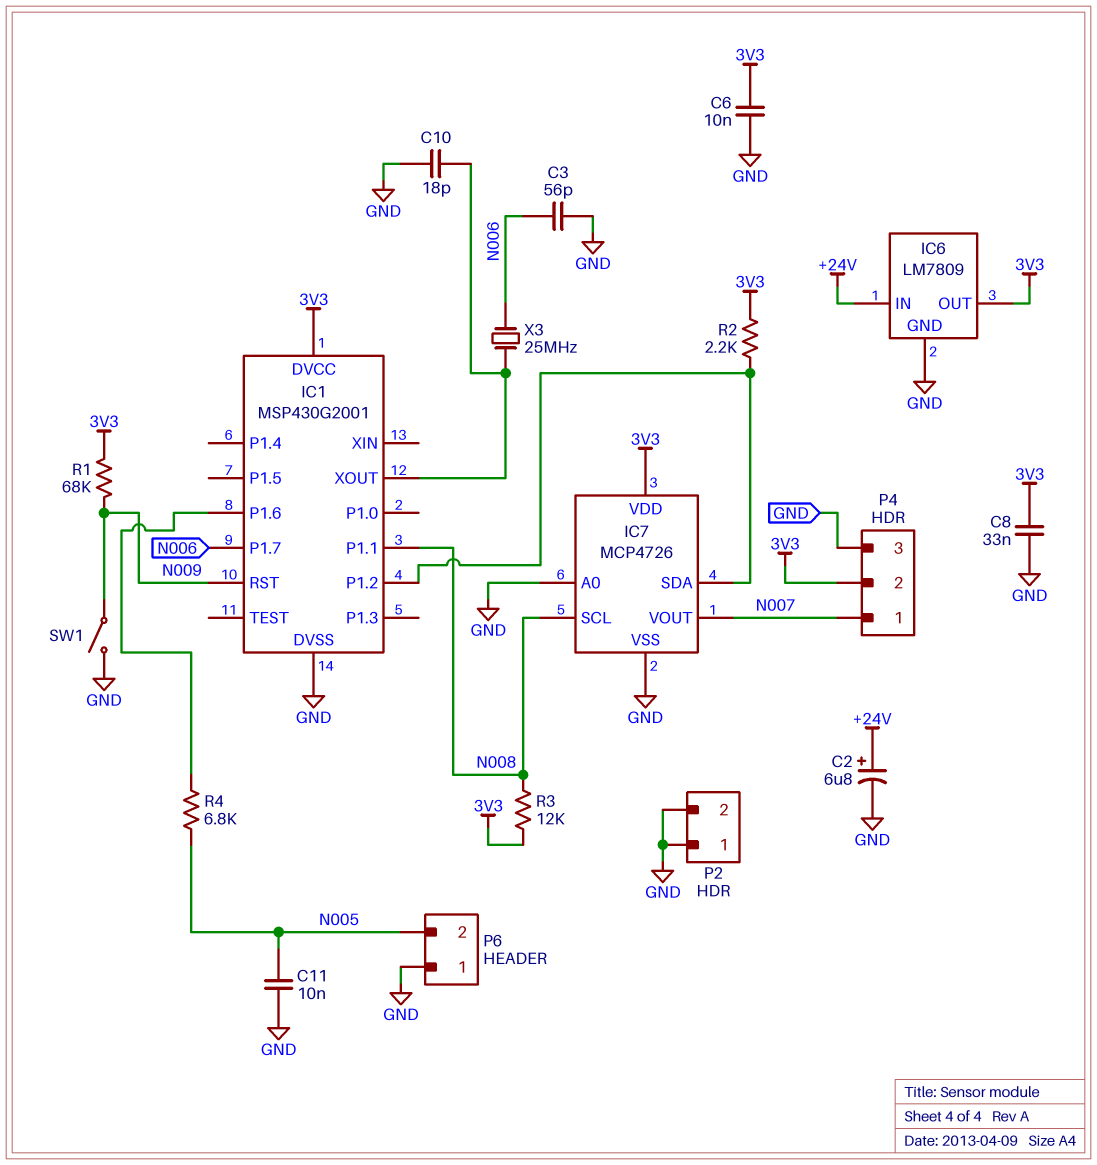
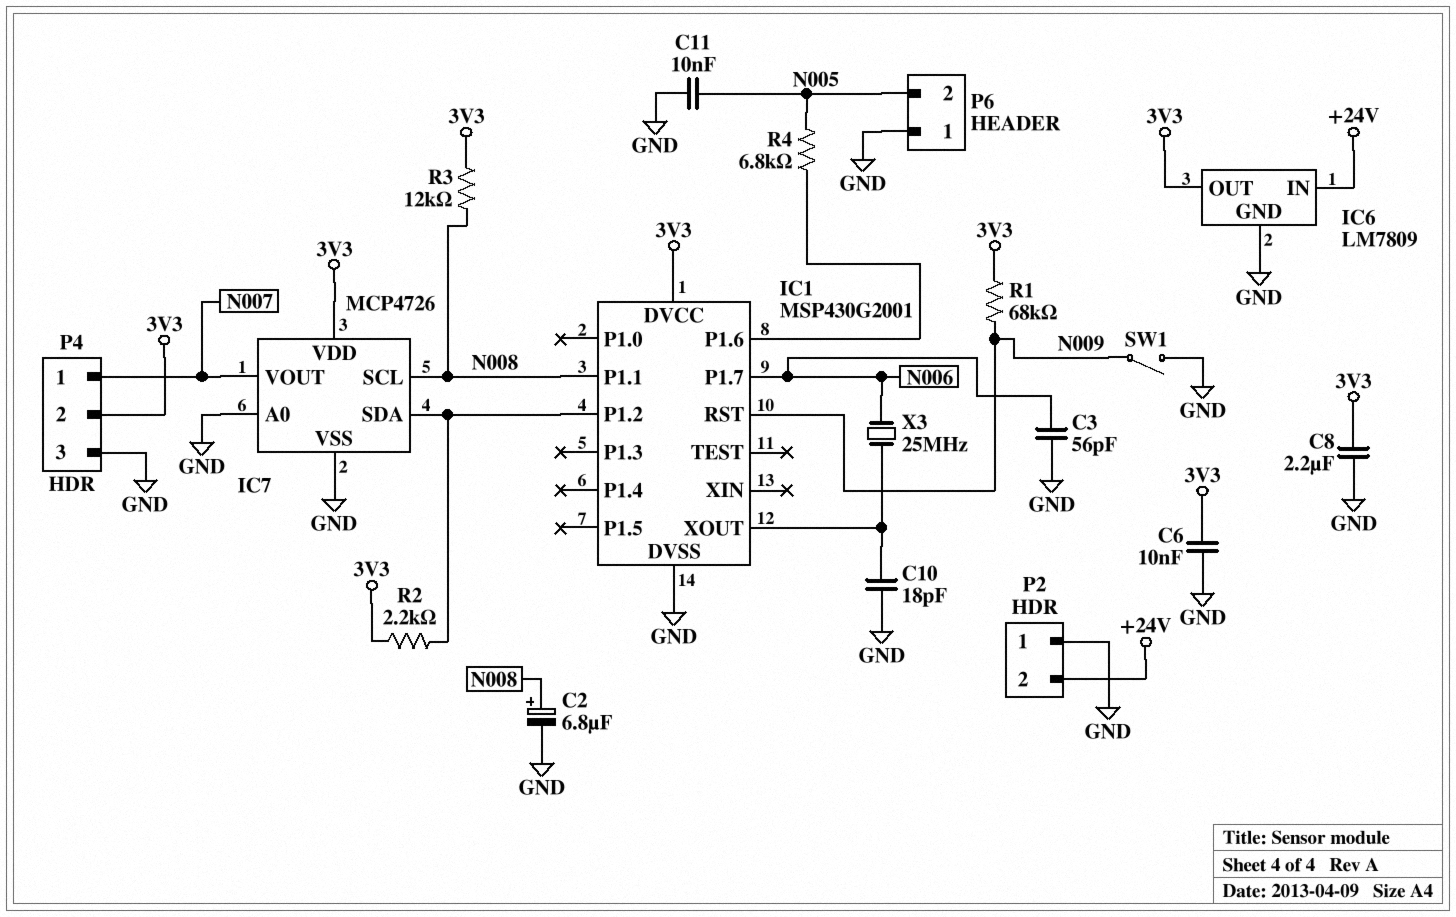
C2: 6.8uF (plus +24V, minus GND) -> 6.8uF (plus N008, minus GND)
C8: 33nF (3V3, GND) -> 2.2uF (3V3, GND)
P2 pin 2: GND -> +24V

